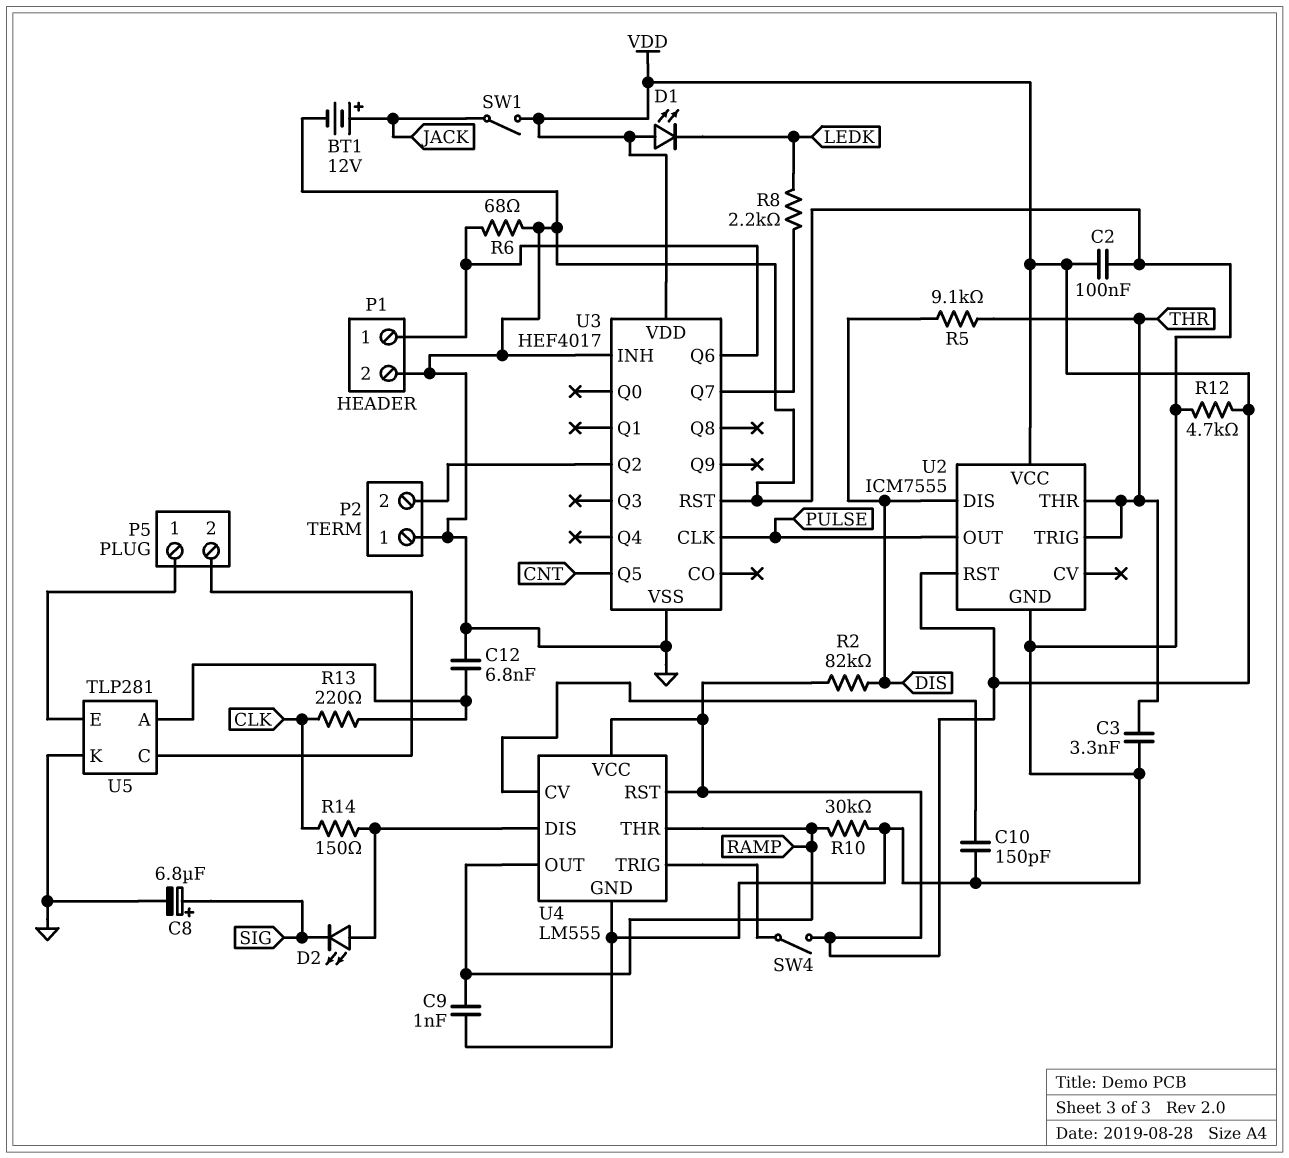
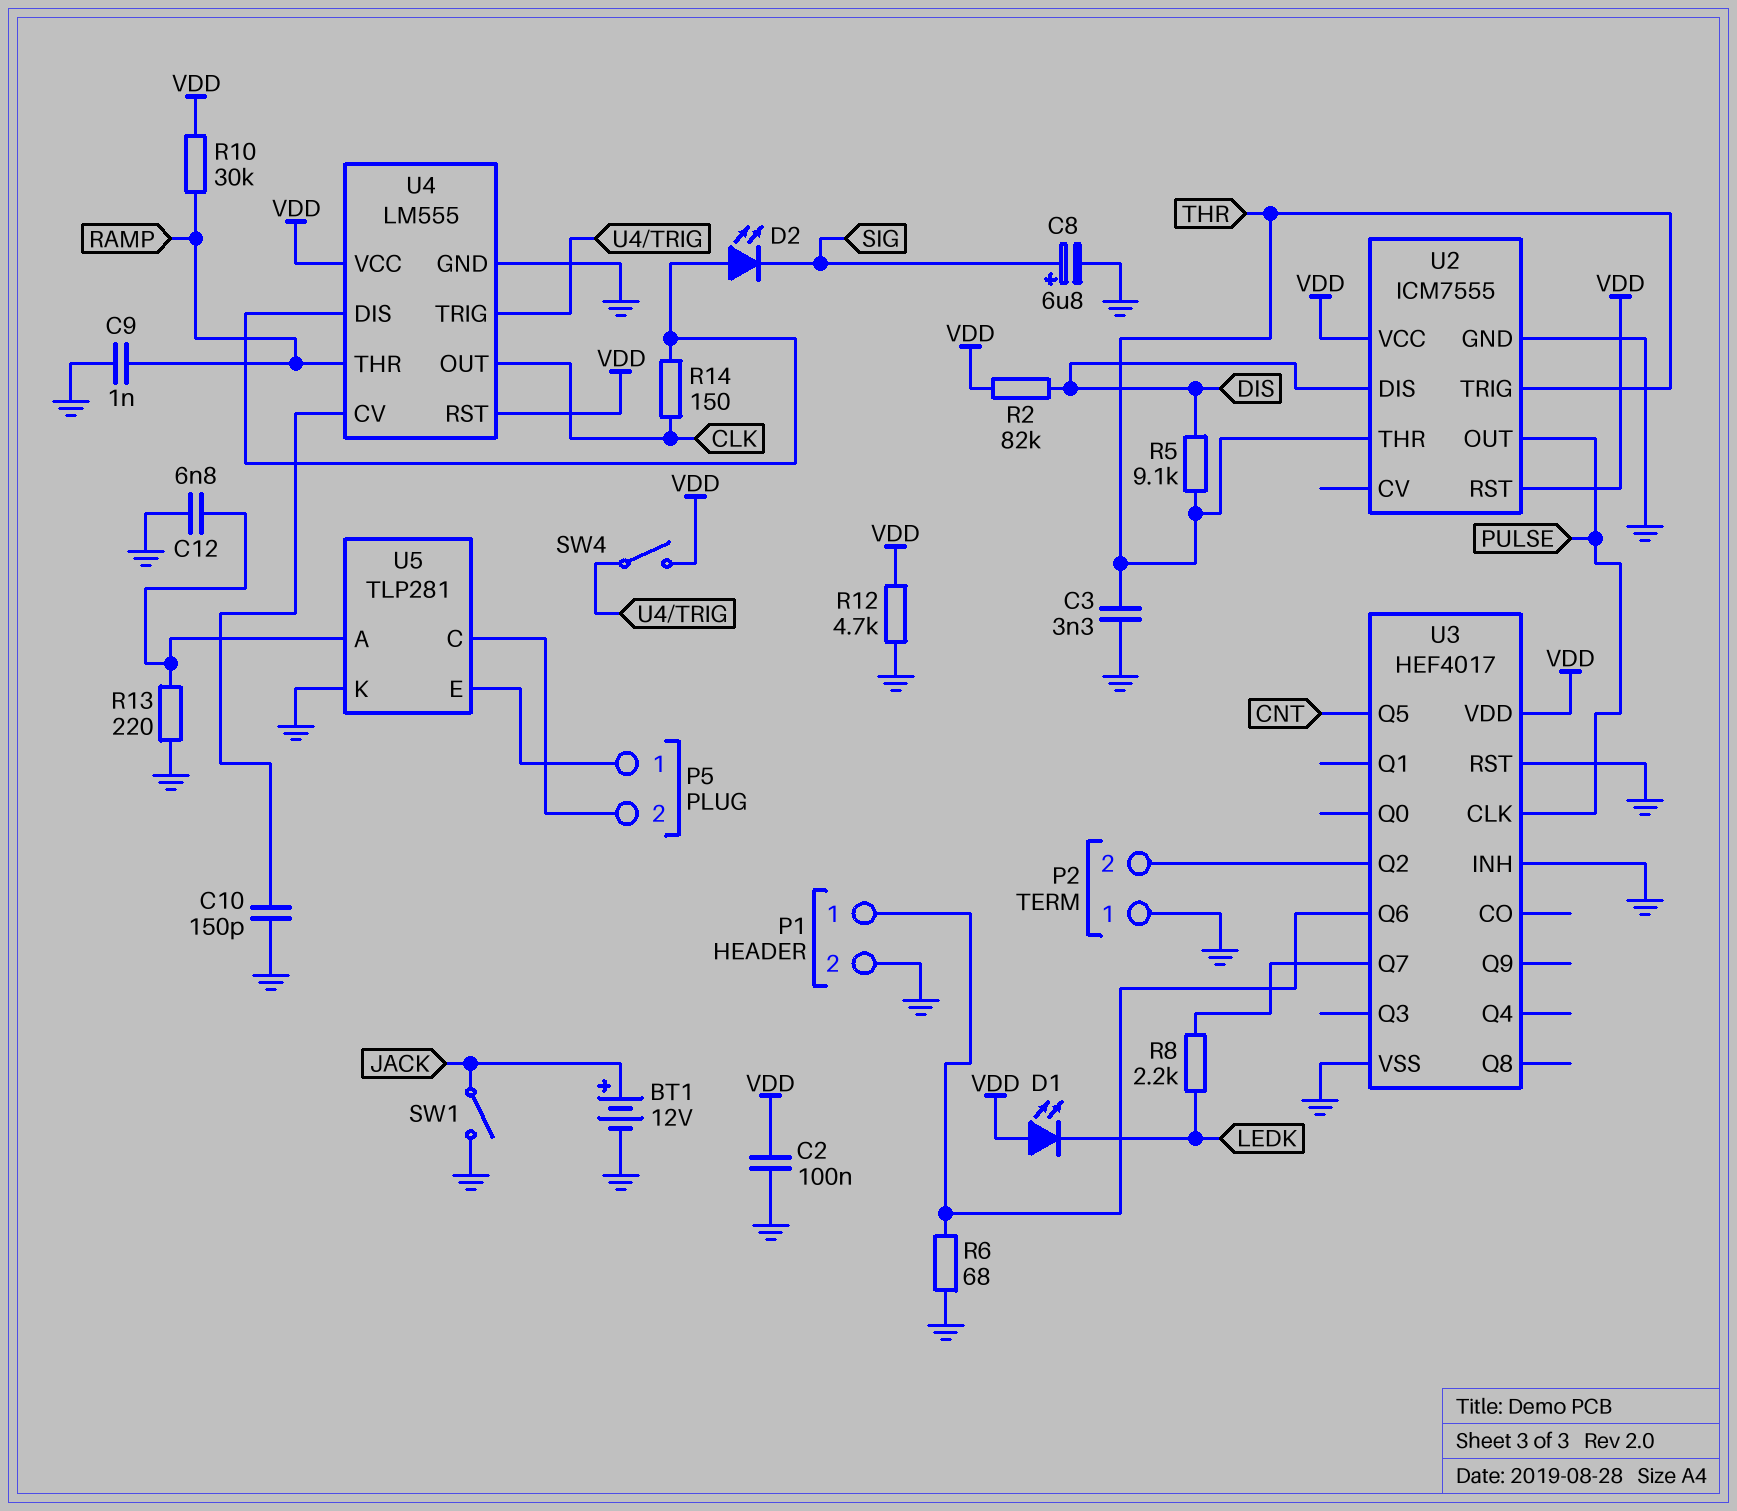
R10: 30k (GND, RAMP) -> 30k (RAMP, VDD)
R13: 220 (CLK, U5/A) -> 220 (GND, U5/A)
SW1: switch (JACK, VDD) -> switch (GND, JACK)
U4 pin OUT: RAMP -> CLK

